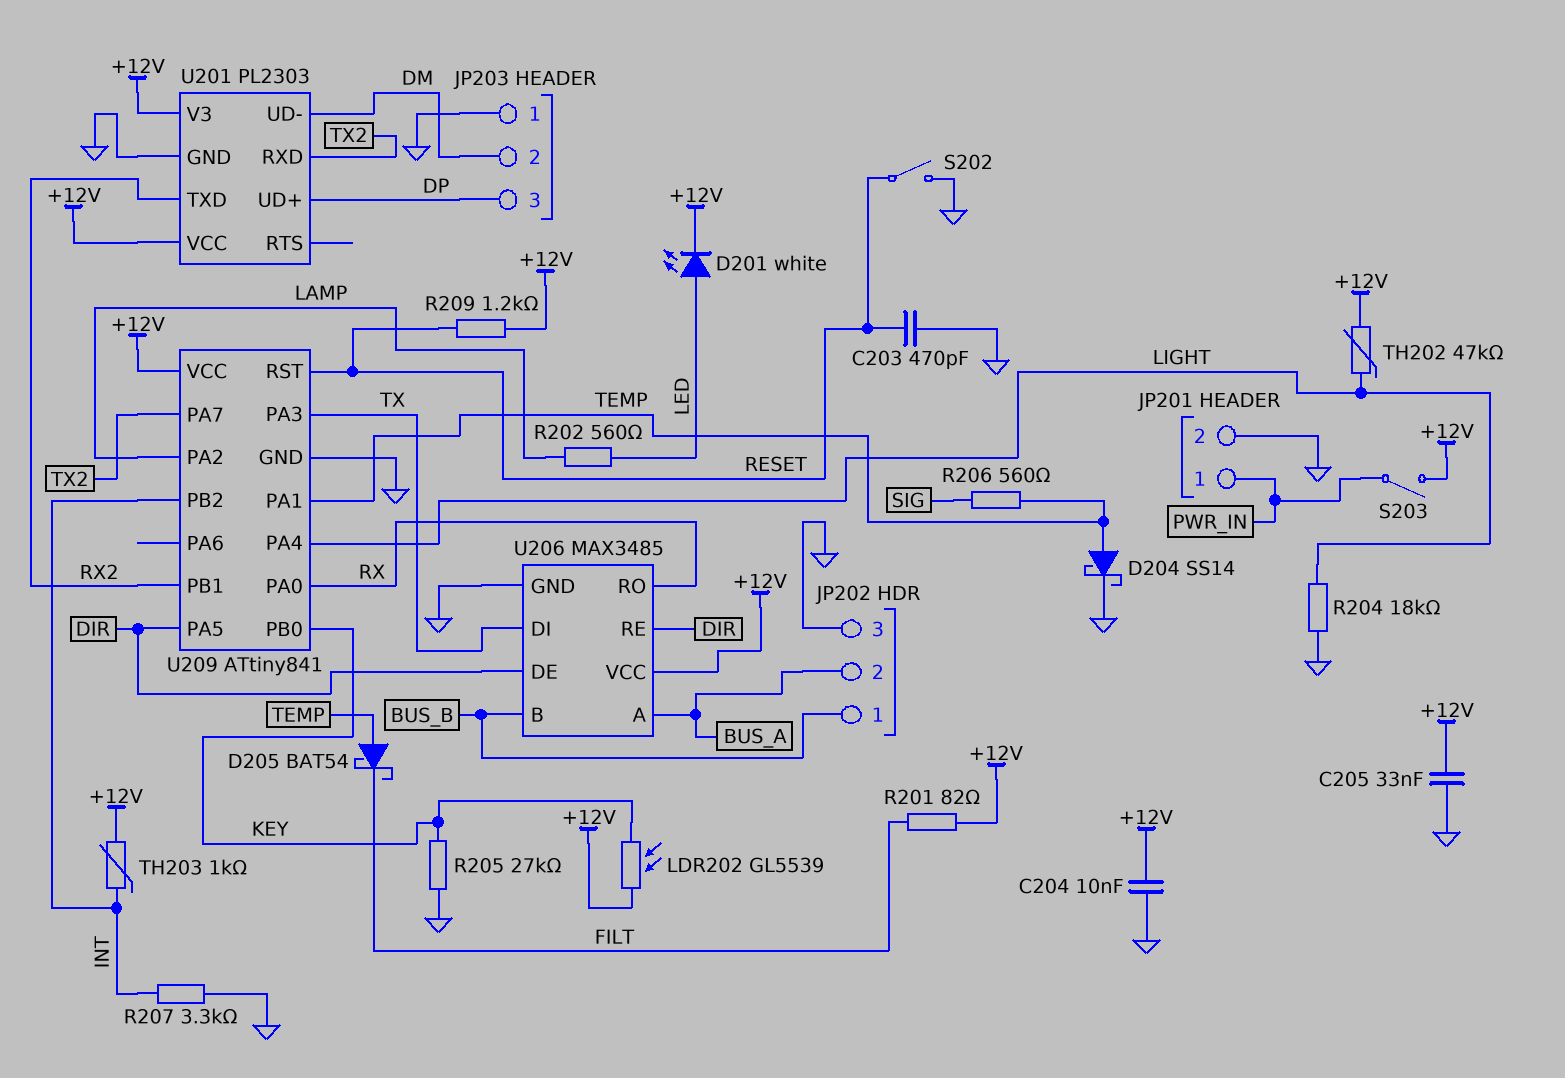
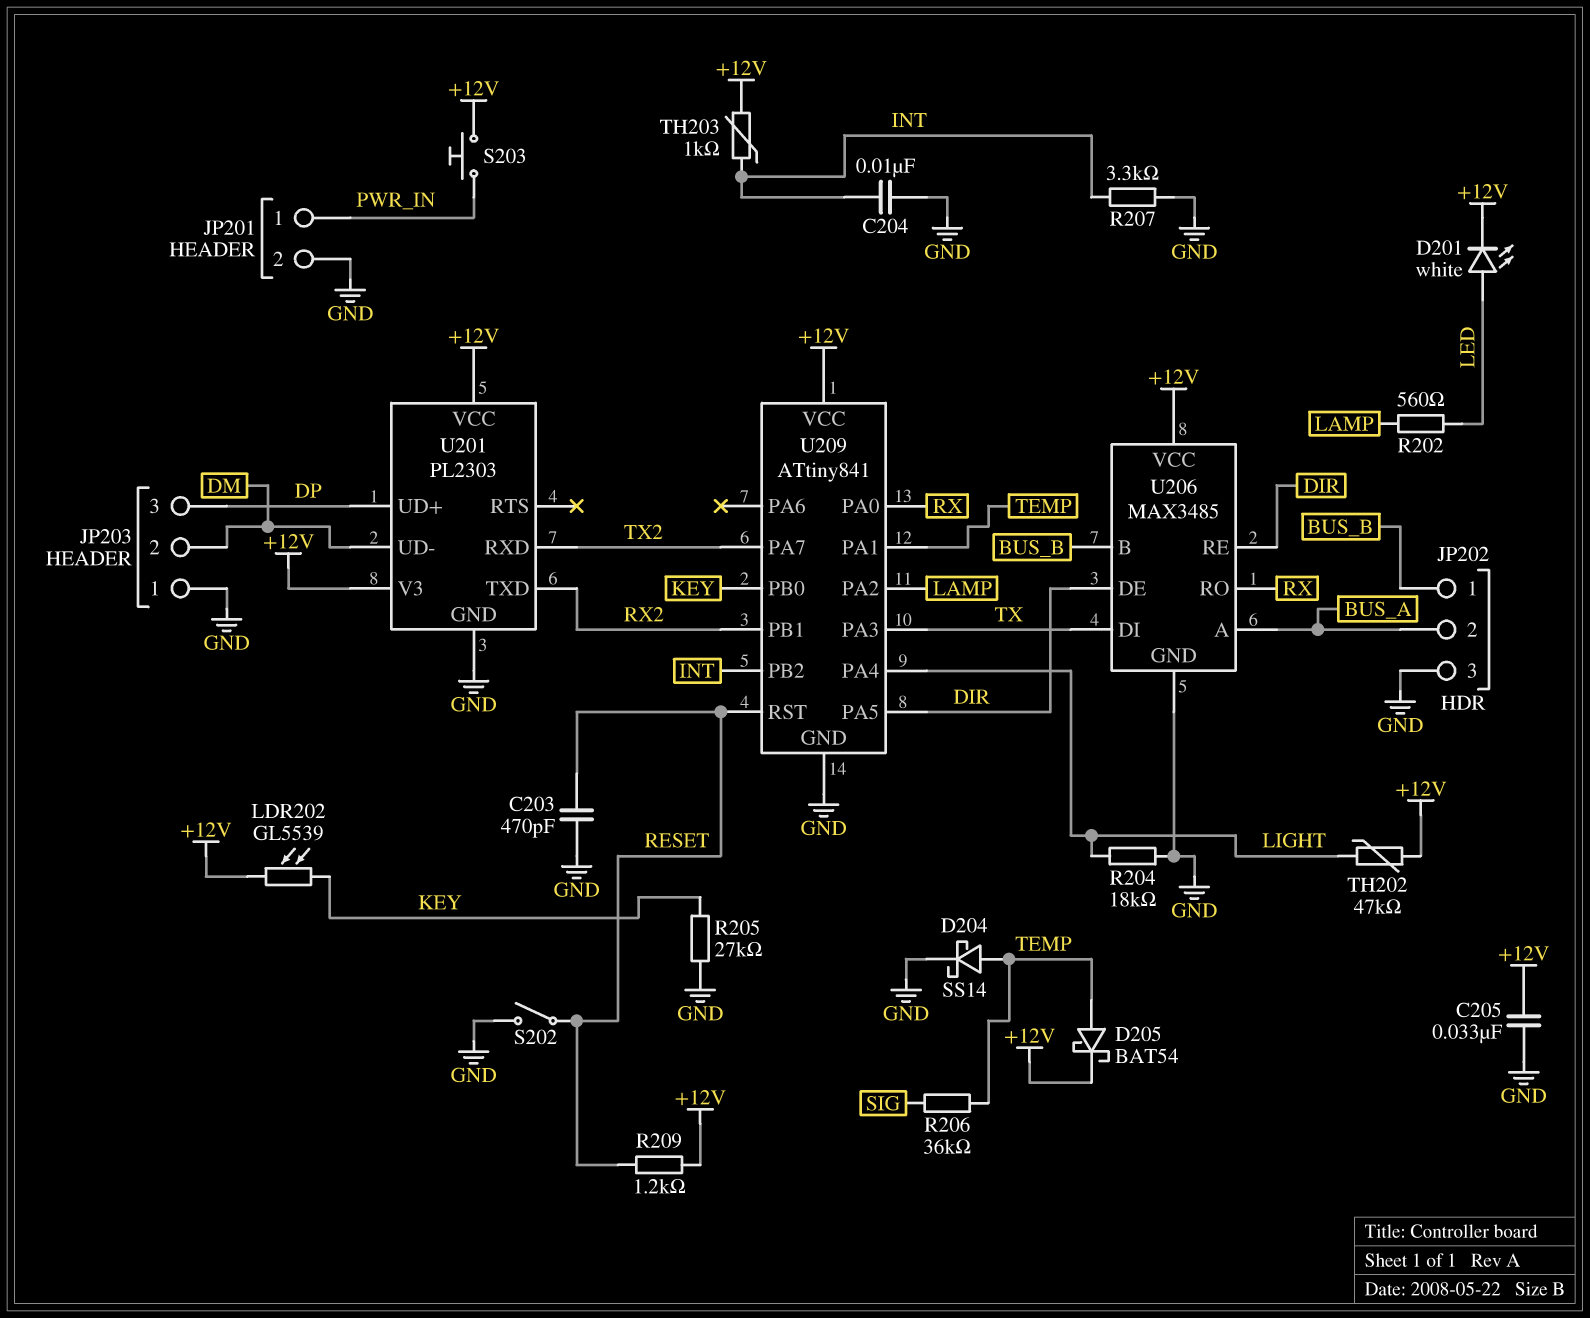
C204: 10nF (+12V, GND) -> 10nF (GND, INT)
D205: schottky BAT54 (A TEMP, K FILT) -> schottky BAT54 (A TEMP, K +12V)
R201: 82 (+12V, FILT) -> none
R206: 560 (SIG, TEMP) -> 36k (SIG, TEMP)
S203: switch (+12V, PWR_IN) -> button (+12V, PWR_IN)

